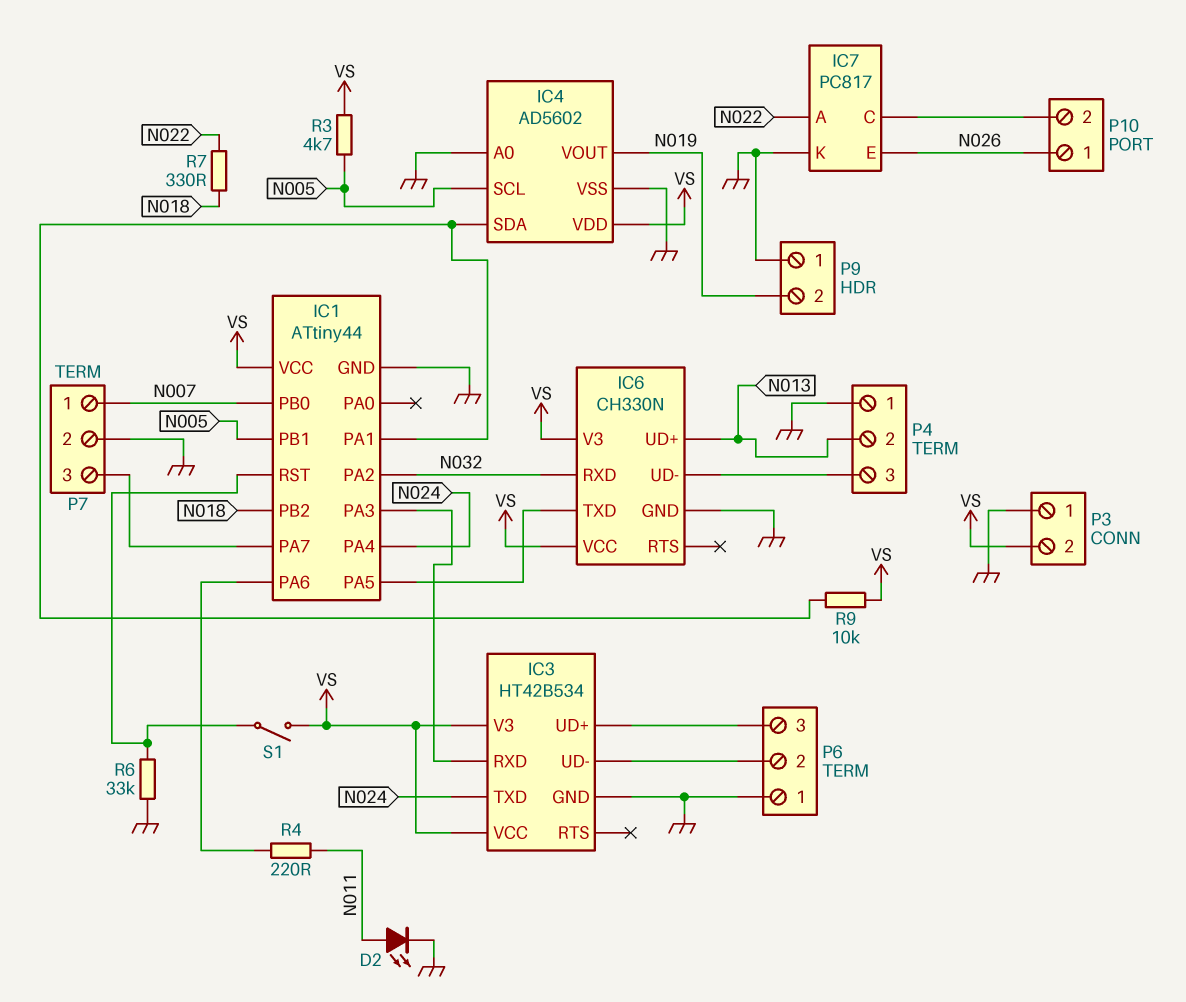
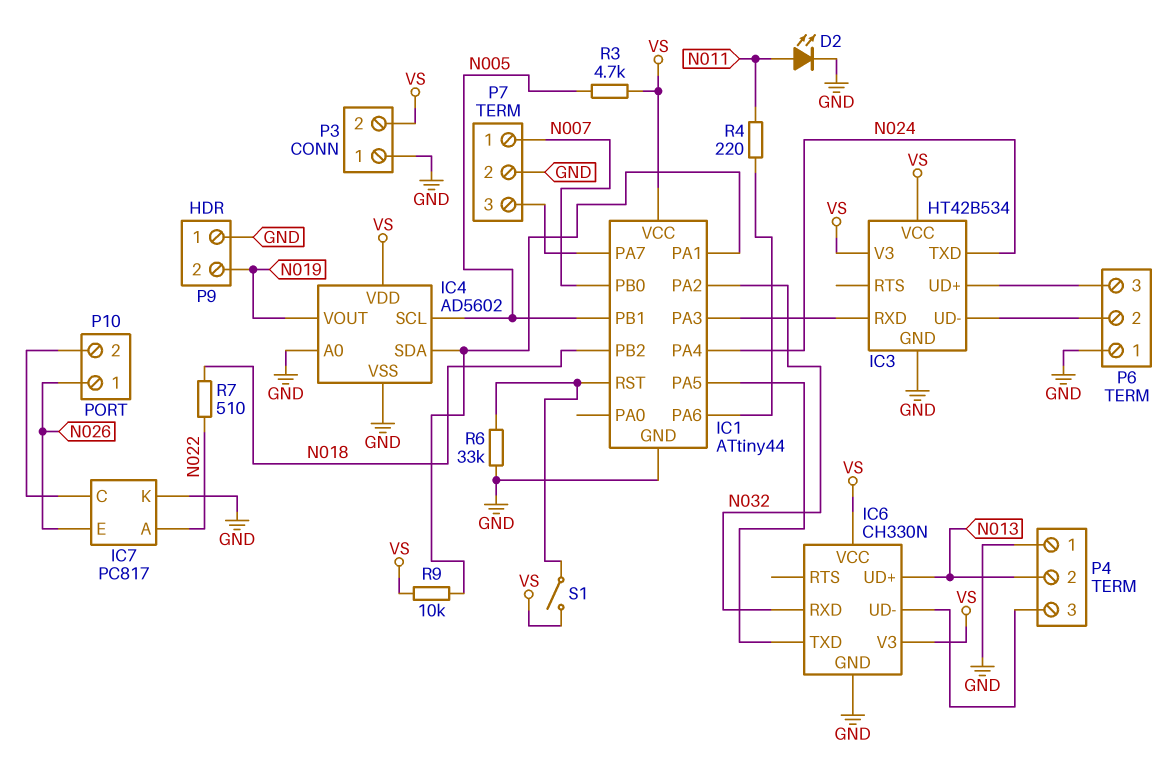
R7: 330 (N018, N022) -> 510 (N018, N022)

